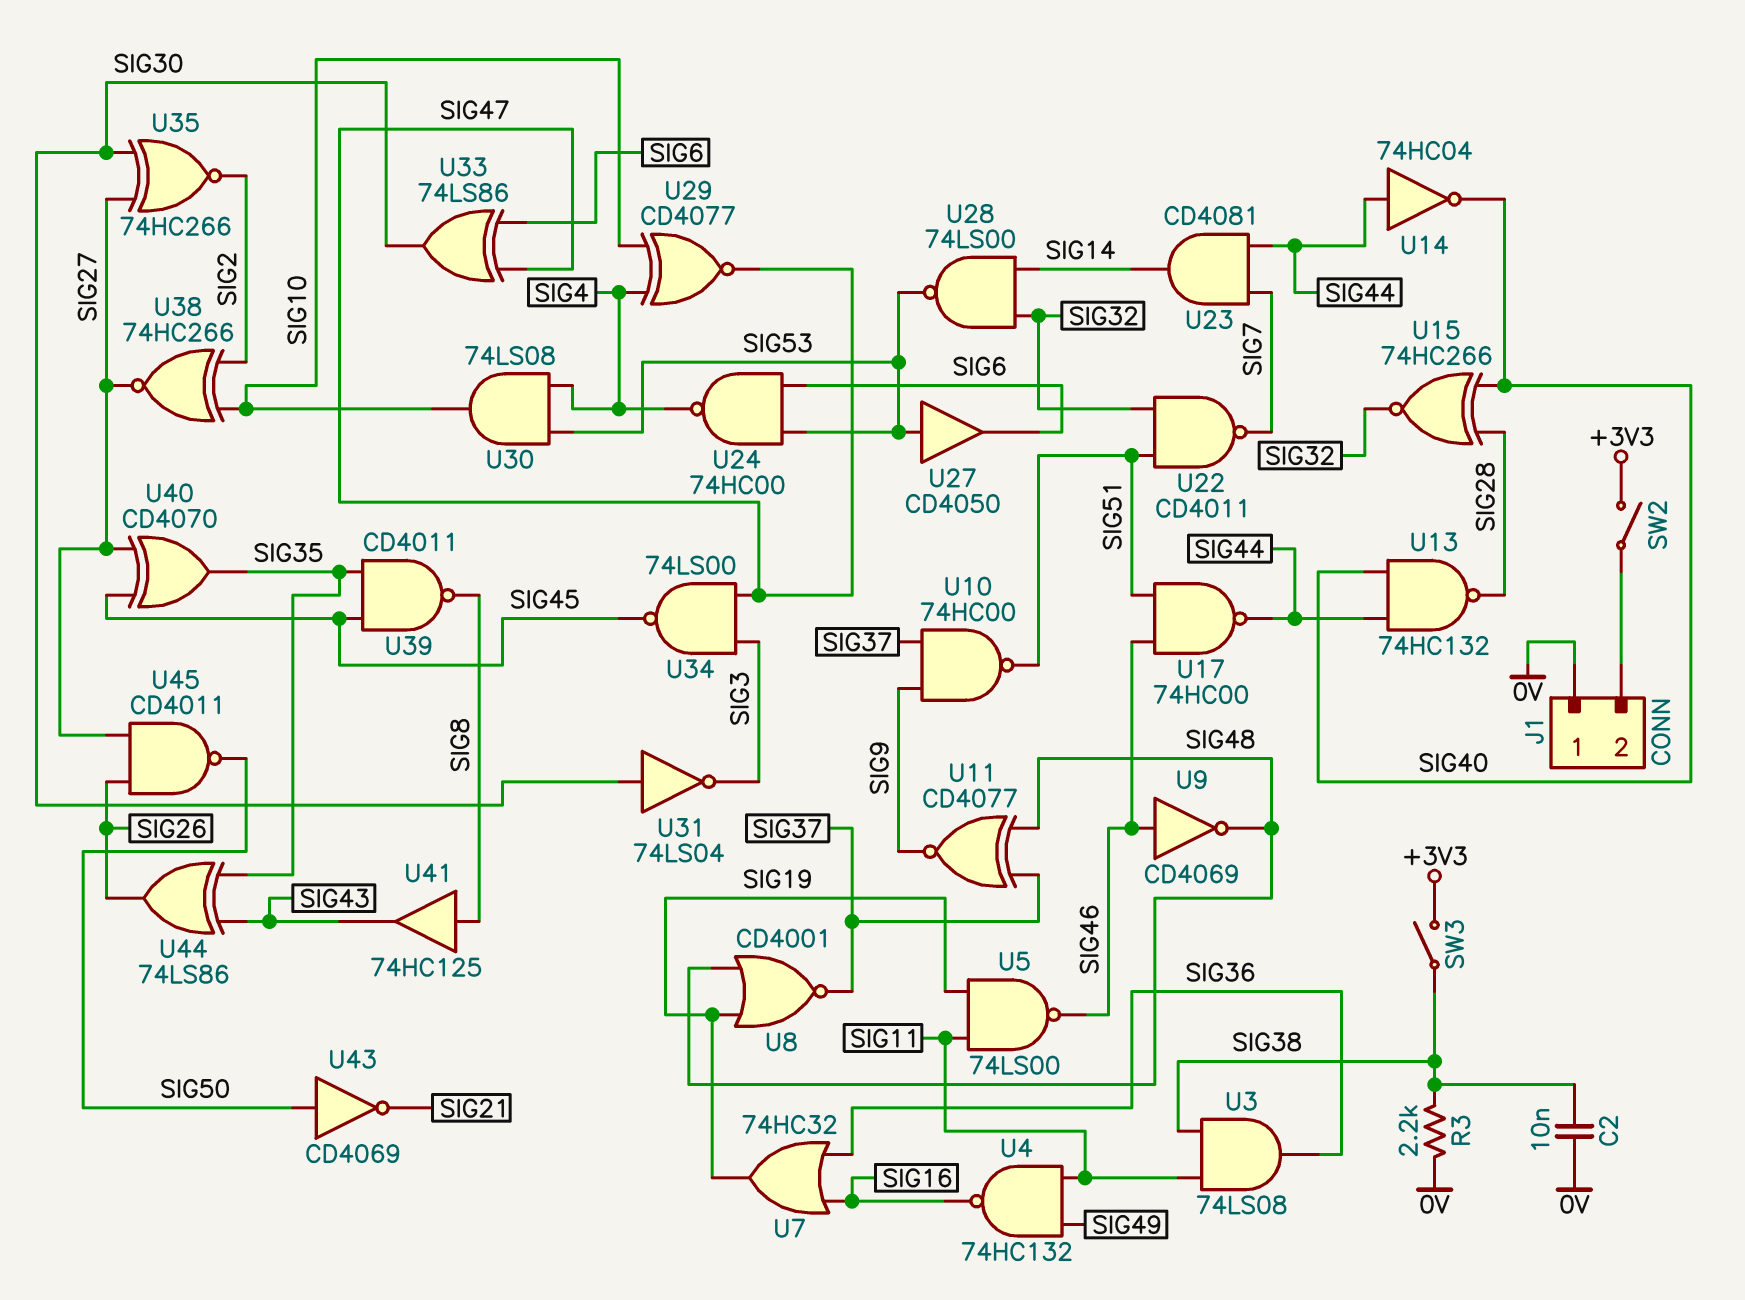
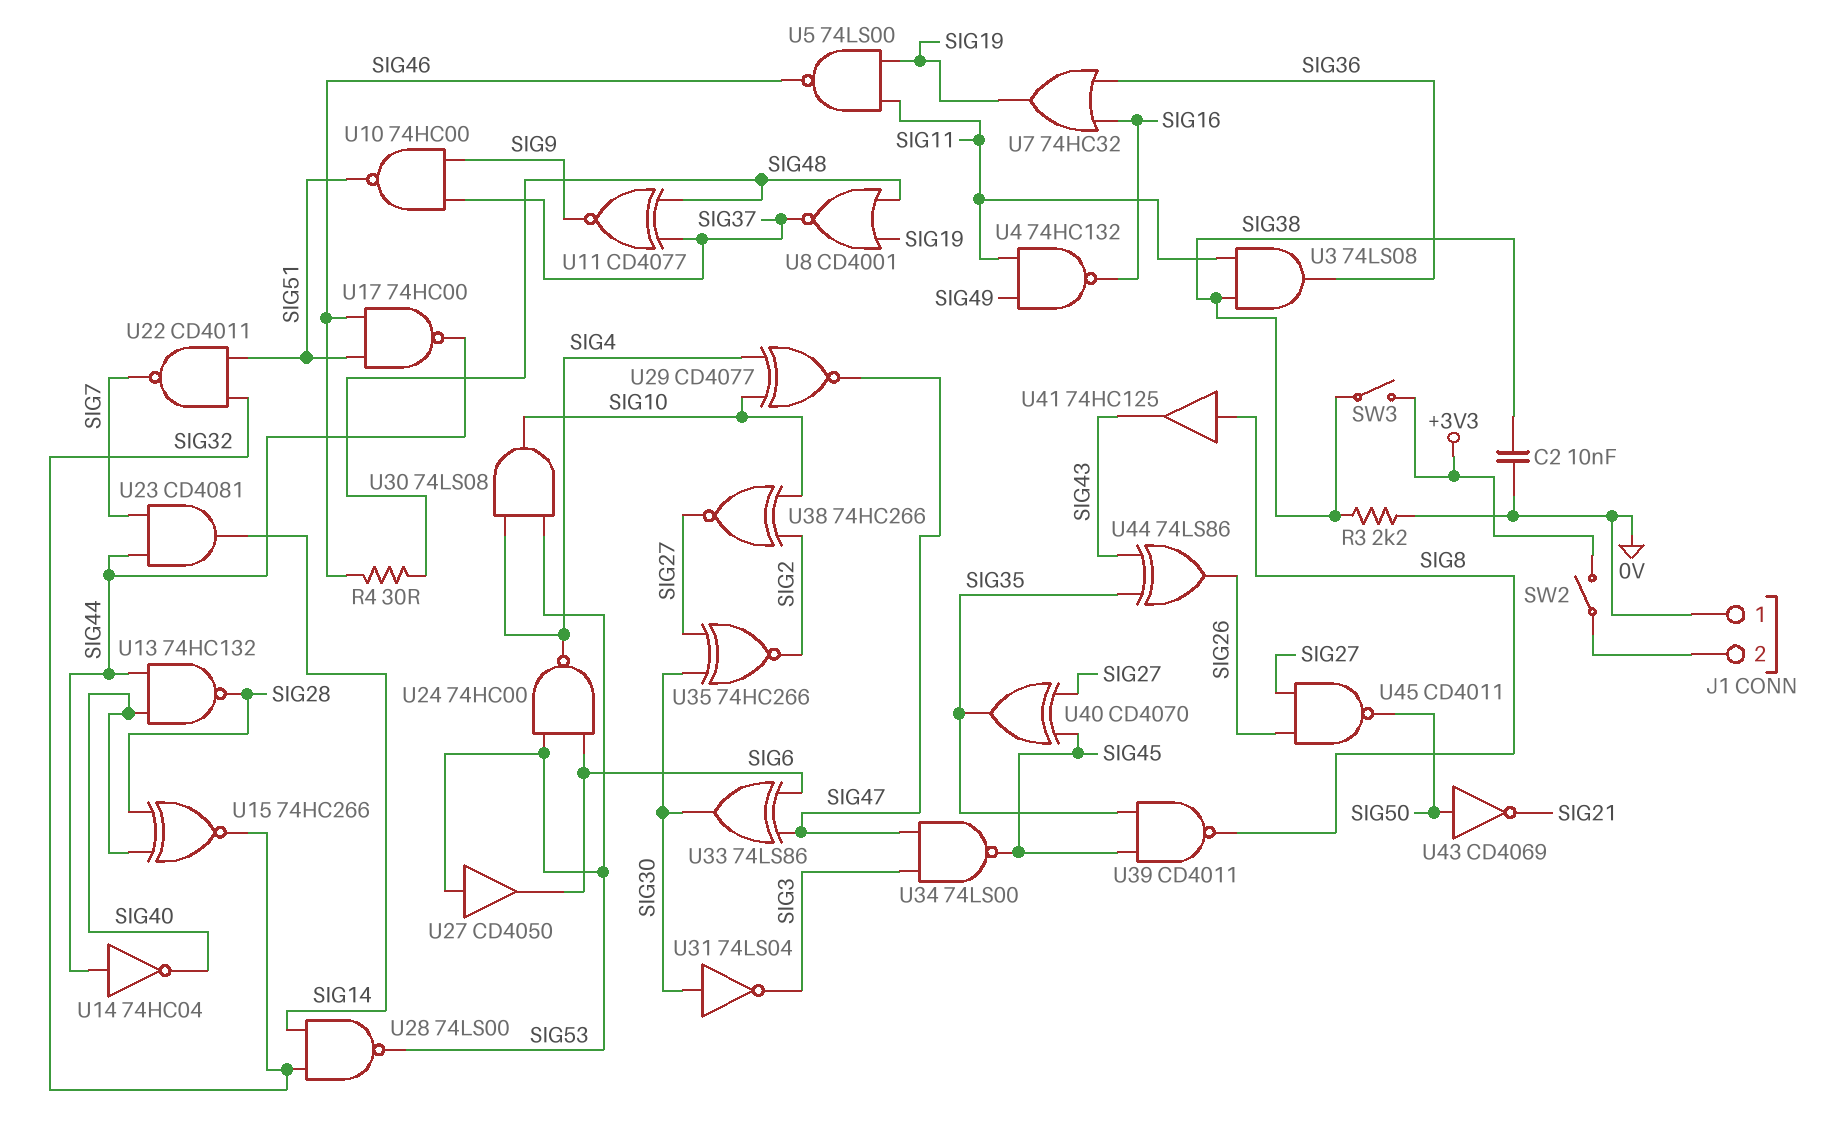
R4: none -> 30 (SIG46, SIG48)
U9: NOT CD4069 (in SIG46, out SIG48) -> none

